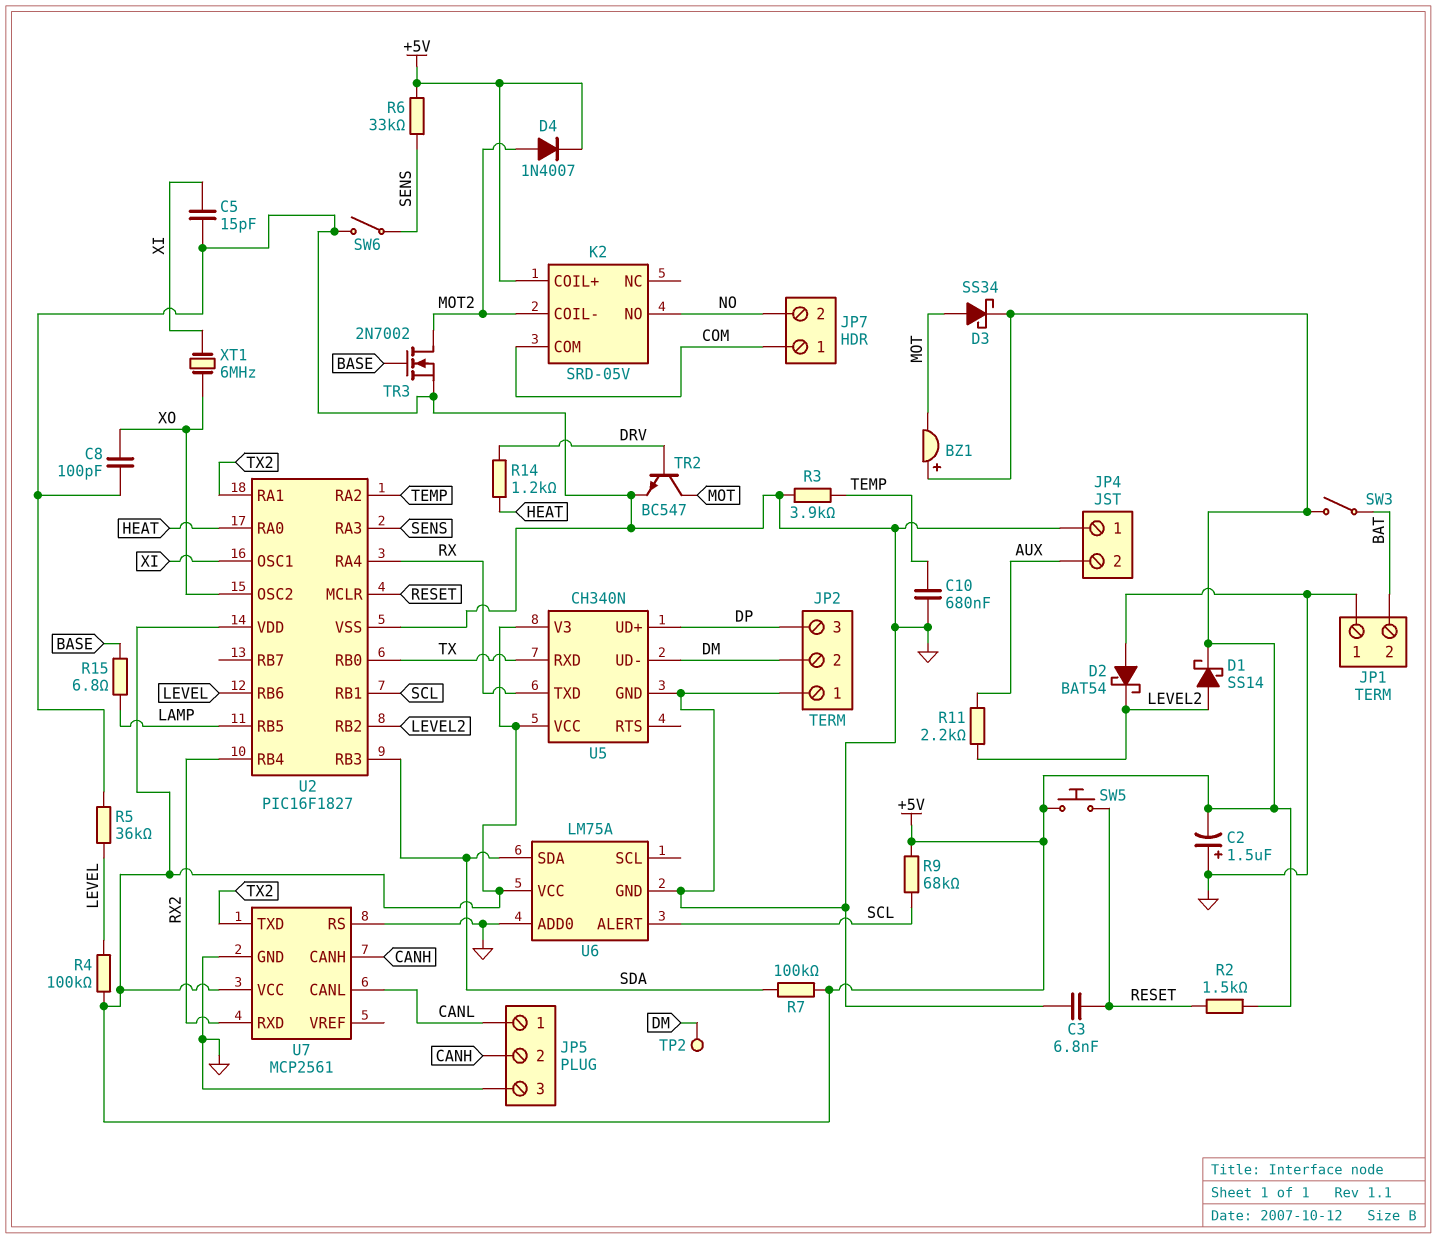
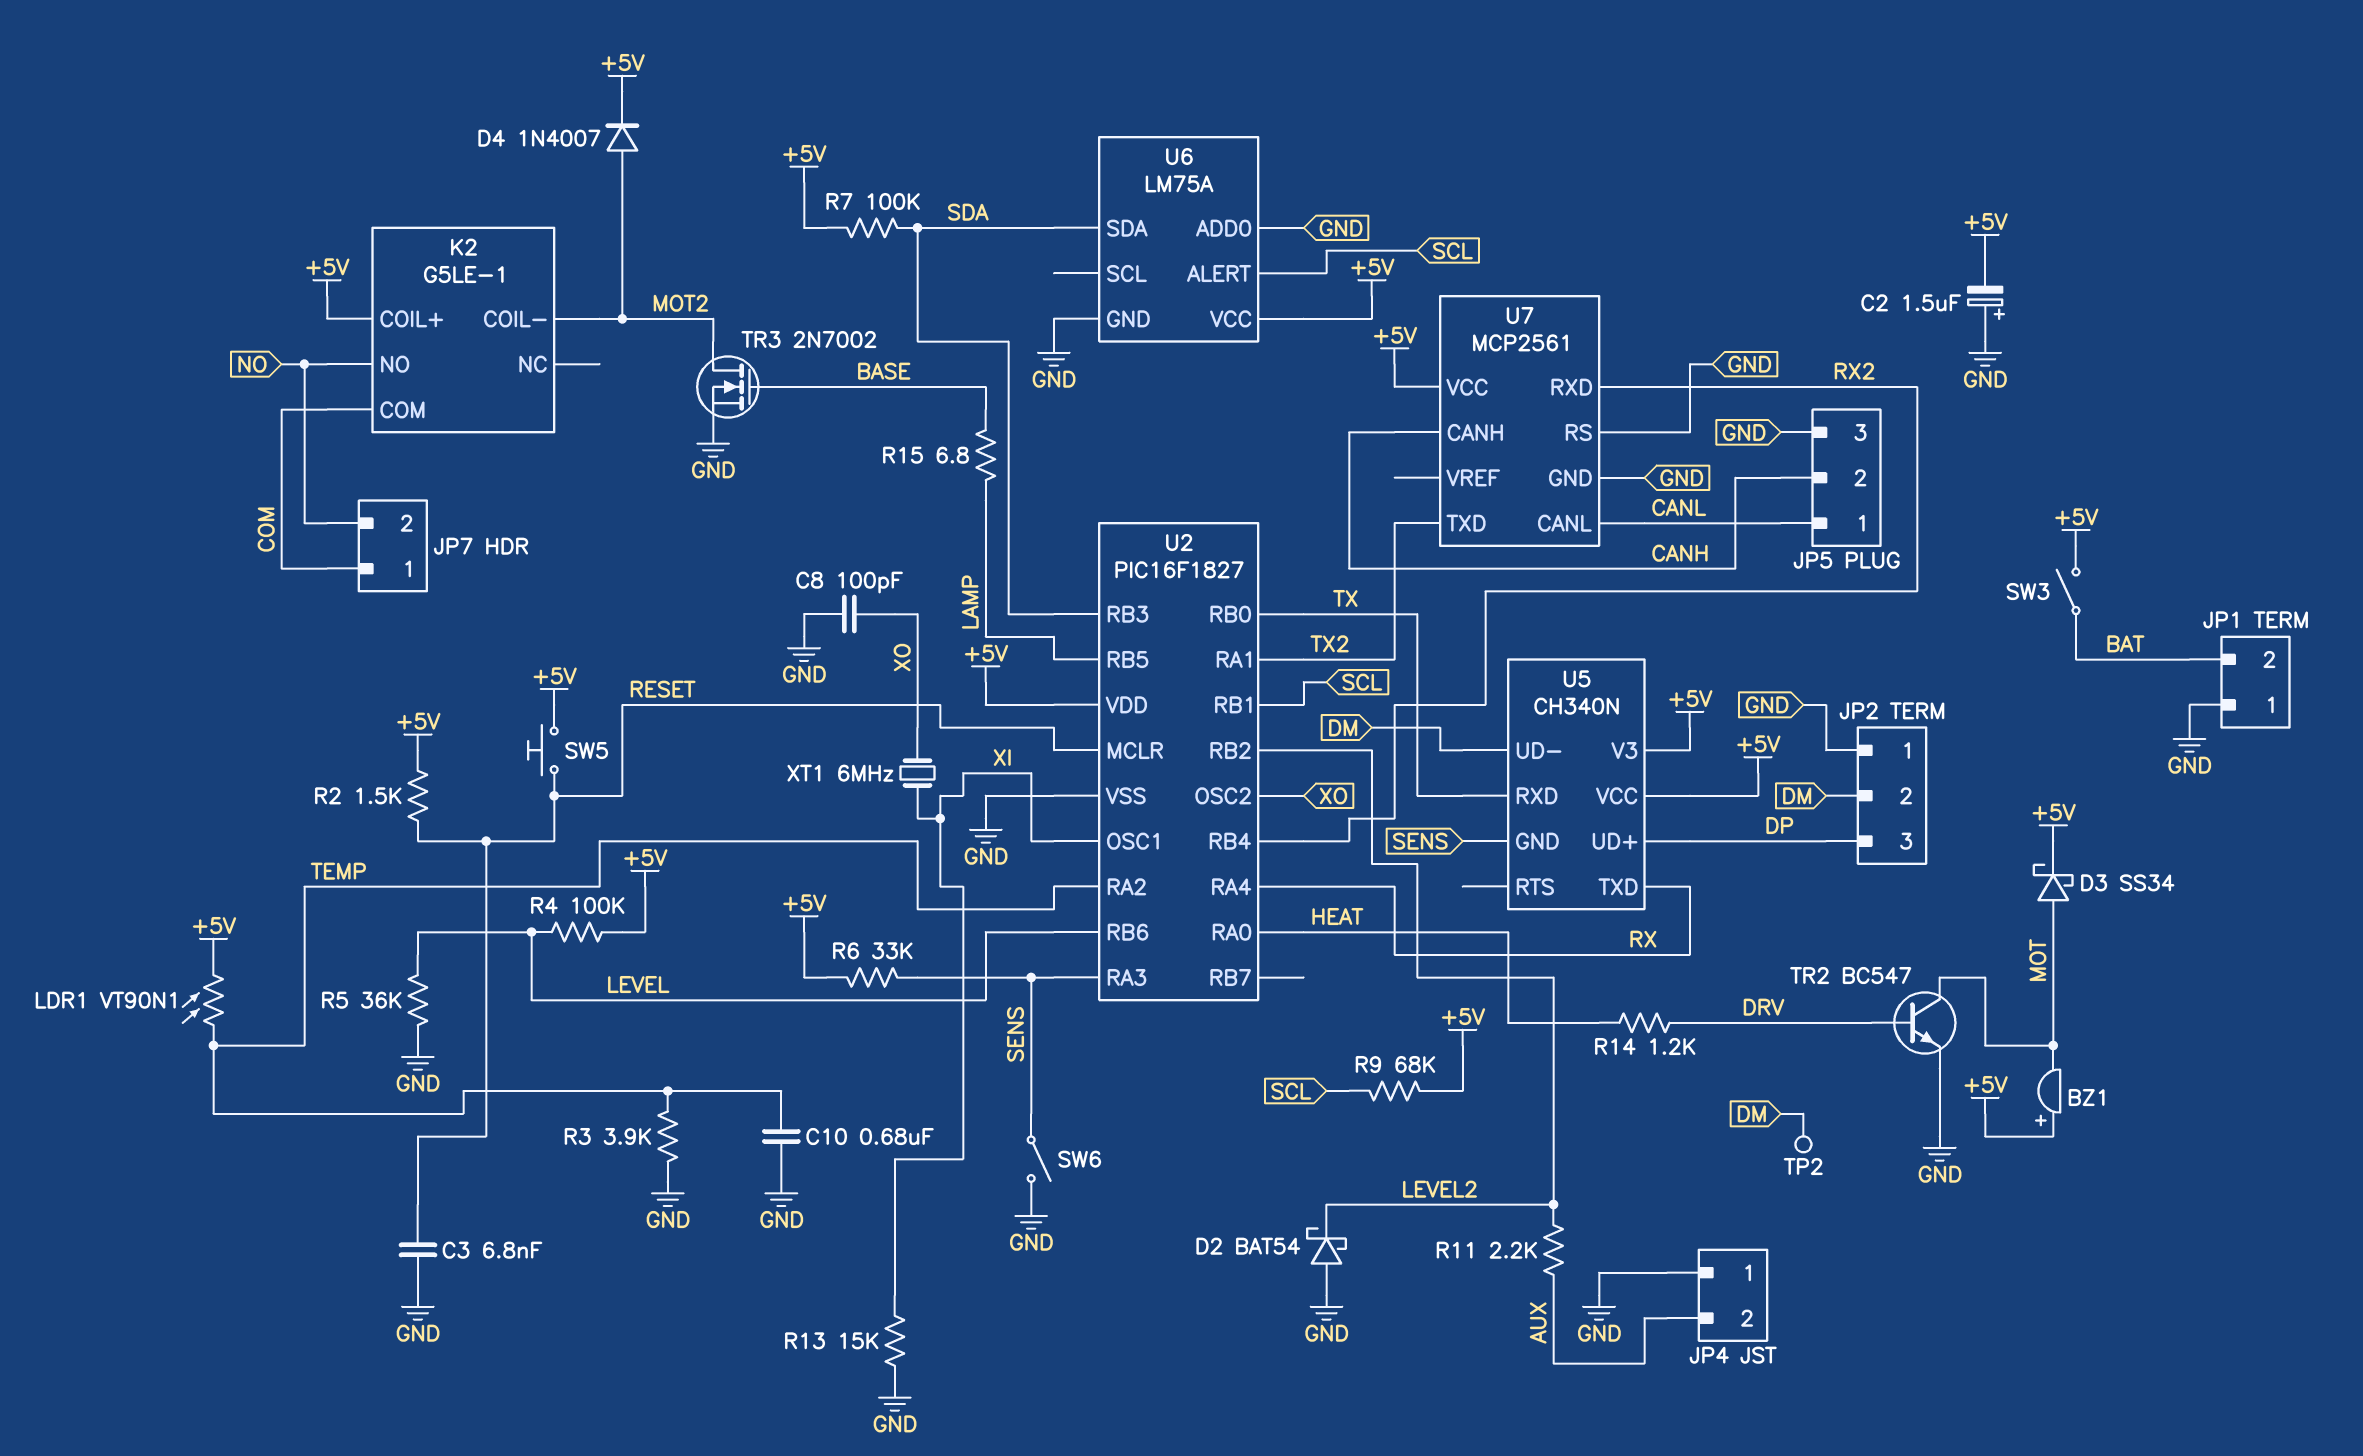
C5: 15pF (GND, XI) -> none
D1: schottky SS14 (A LEVEL2, K +5V) -> none
K2: SRD-05V -> G5LE-1
LDR1: none -> VT90N1 (+5V, TEMP)
R13: none -> 15k (GND, XI)
U5 pin GND: GND -> SENS

